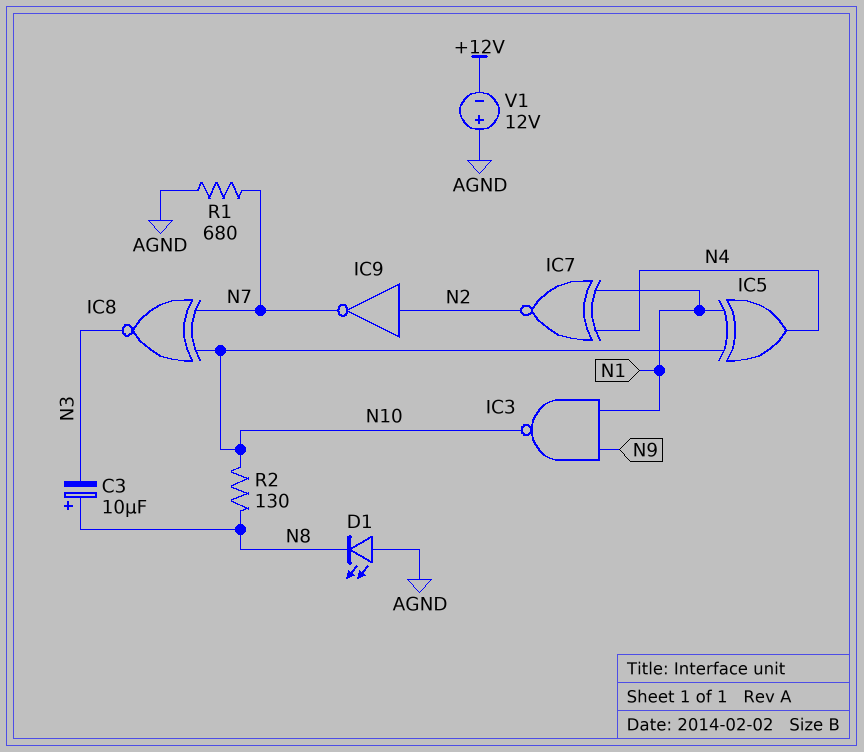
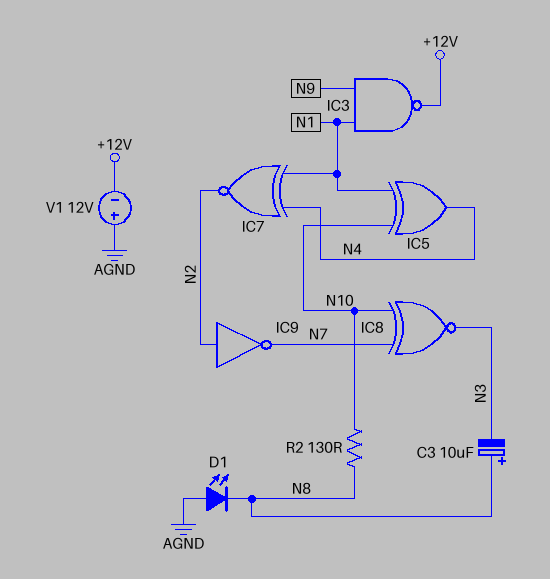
IC3: NAND (in N1, in N9, out N10) -> NAND (in N1, in N9, out +12V)
R1: 680 (AGND, N7) -> none

